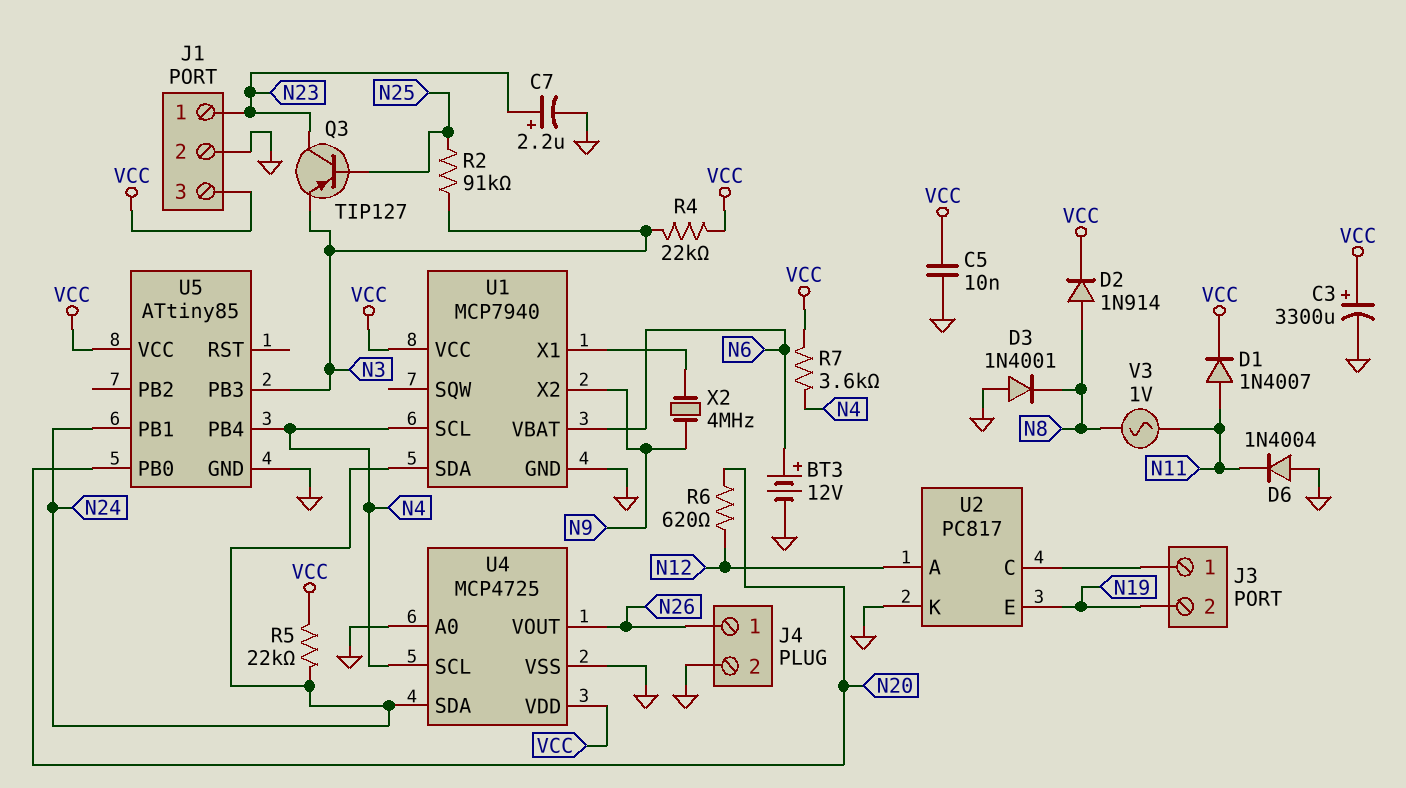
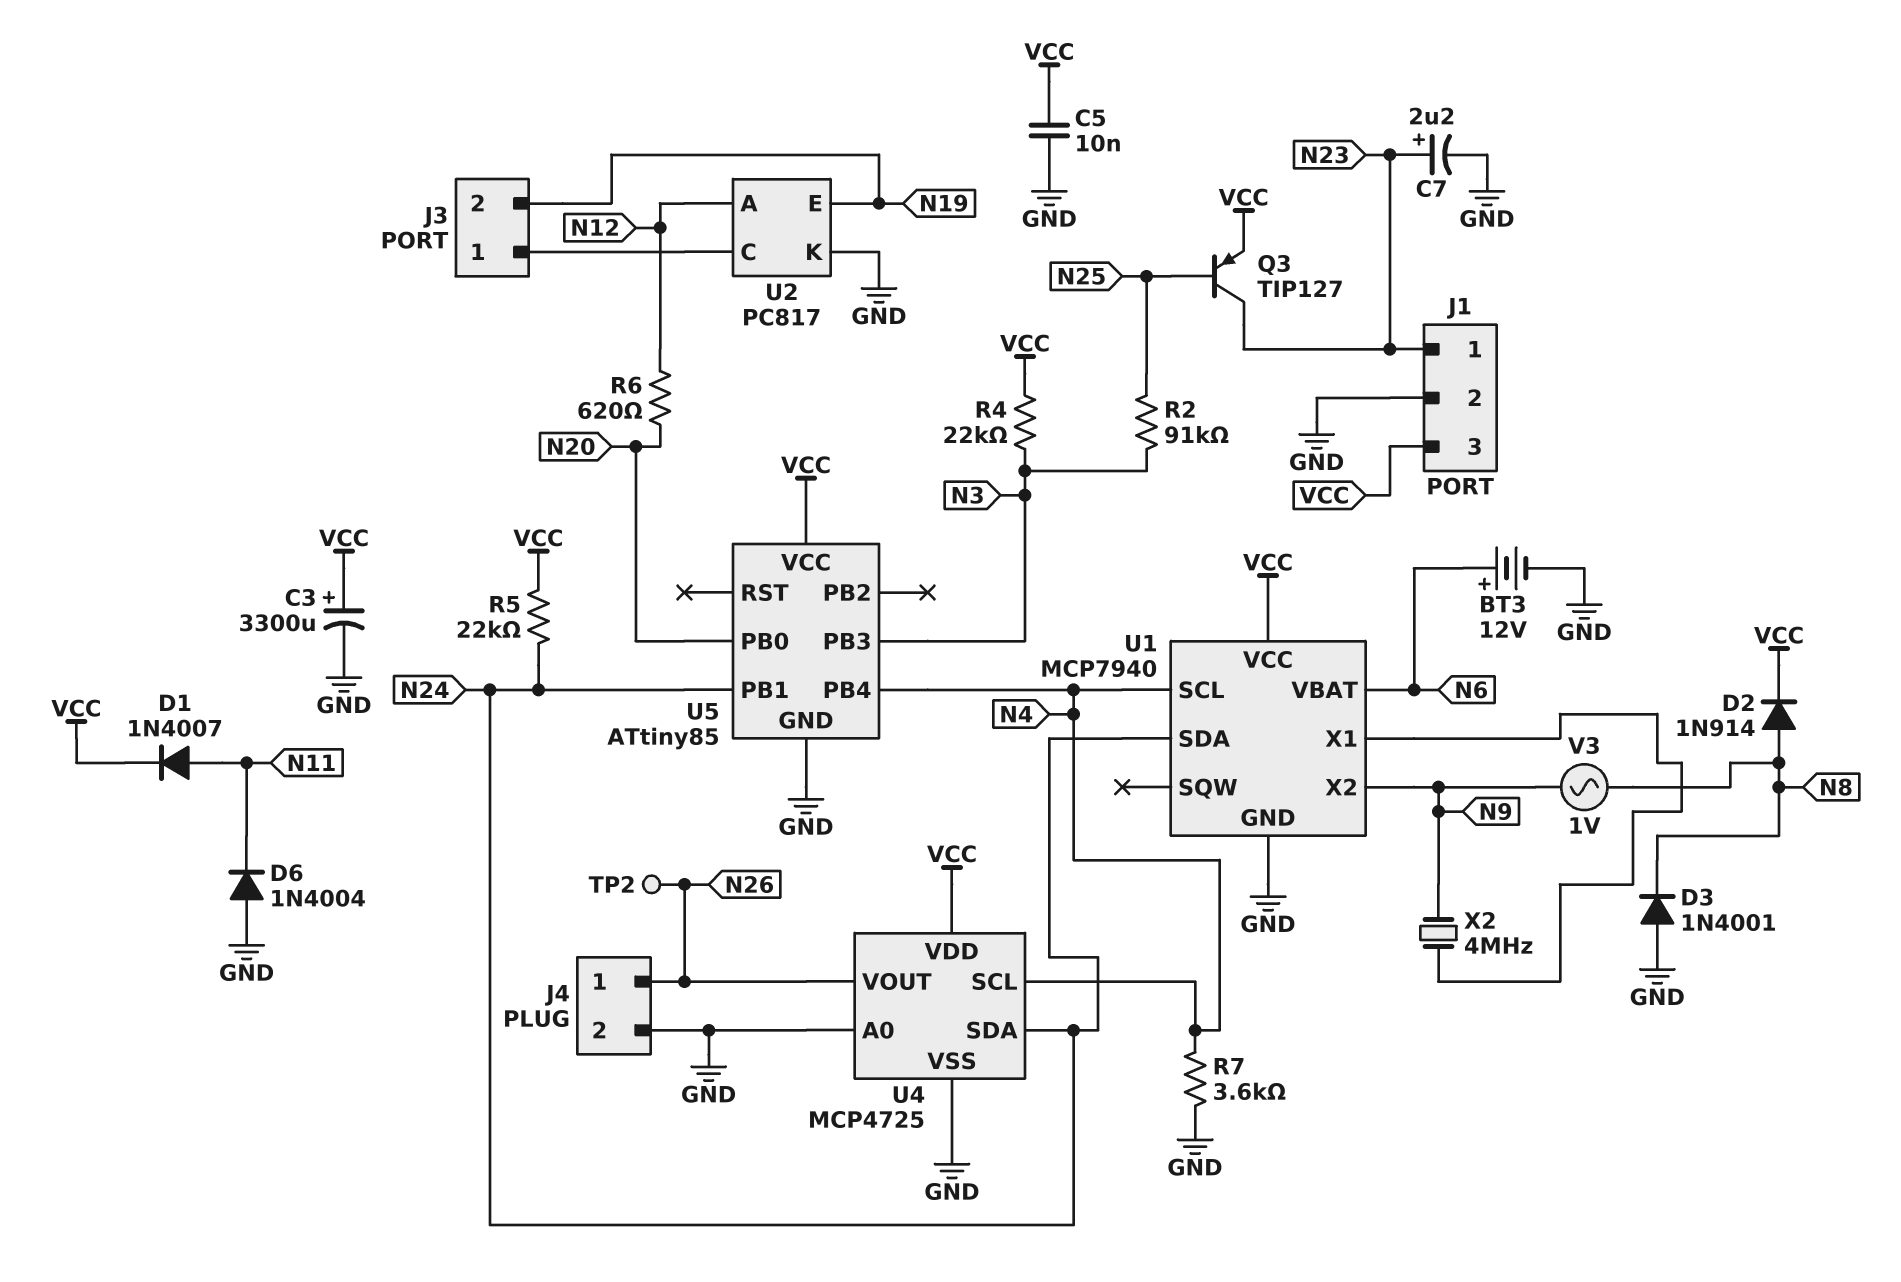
Q3: PNP TIP127 (B N25, C N23, E N3) -> PNP TIP127 (B N25, C N23, E VCC)
R7: 3.6k (N4, VCC) -> 3.6k (GND, N4)
TP2: none -> test point (N26)
V3: AC 1V (N8, N11) -> AC 1V (N8, N9)

